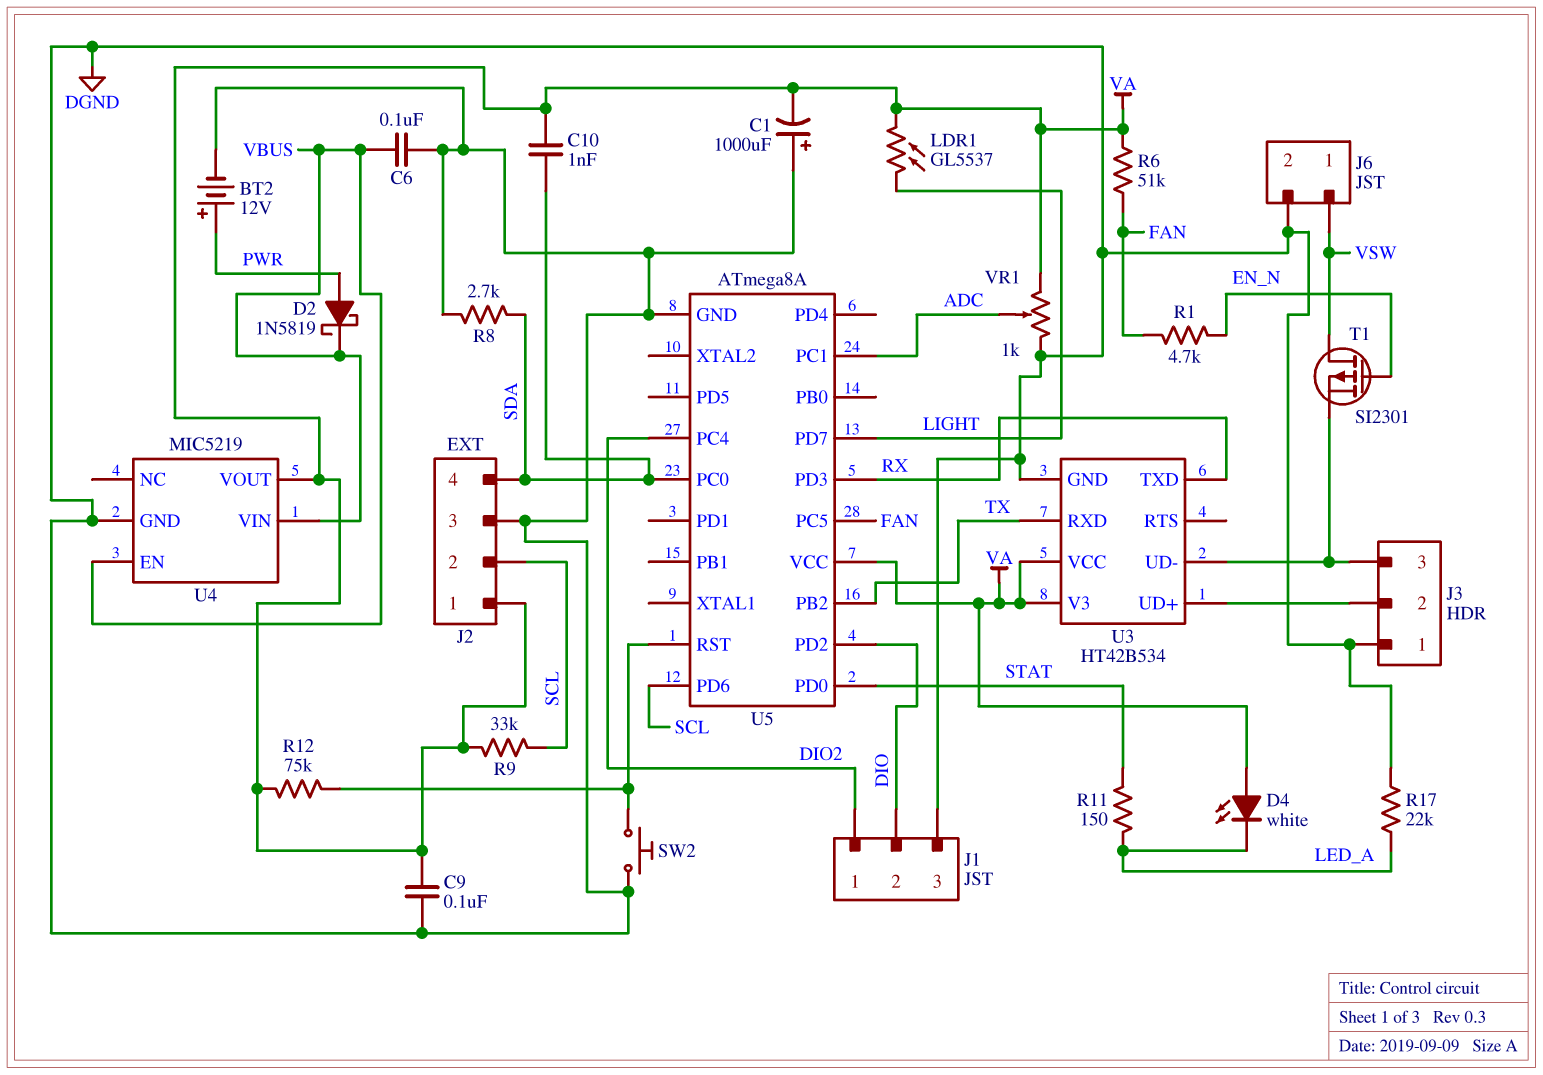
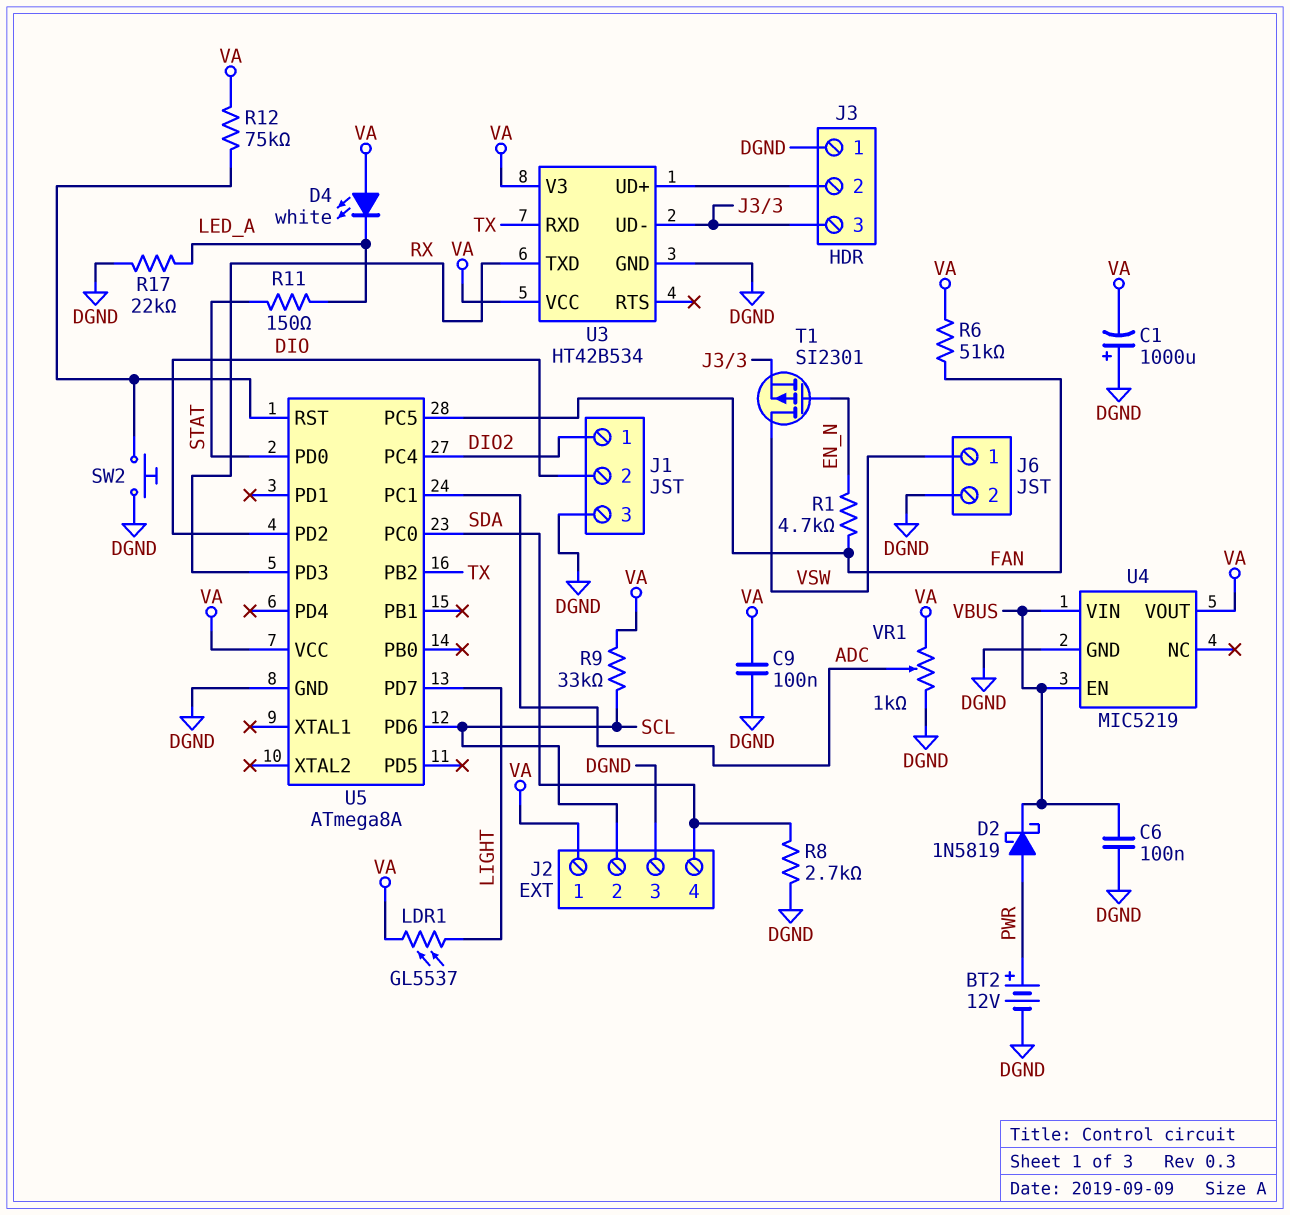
C10: 1nF (SDA, VA) -> none

